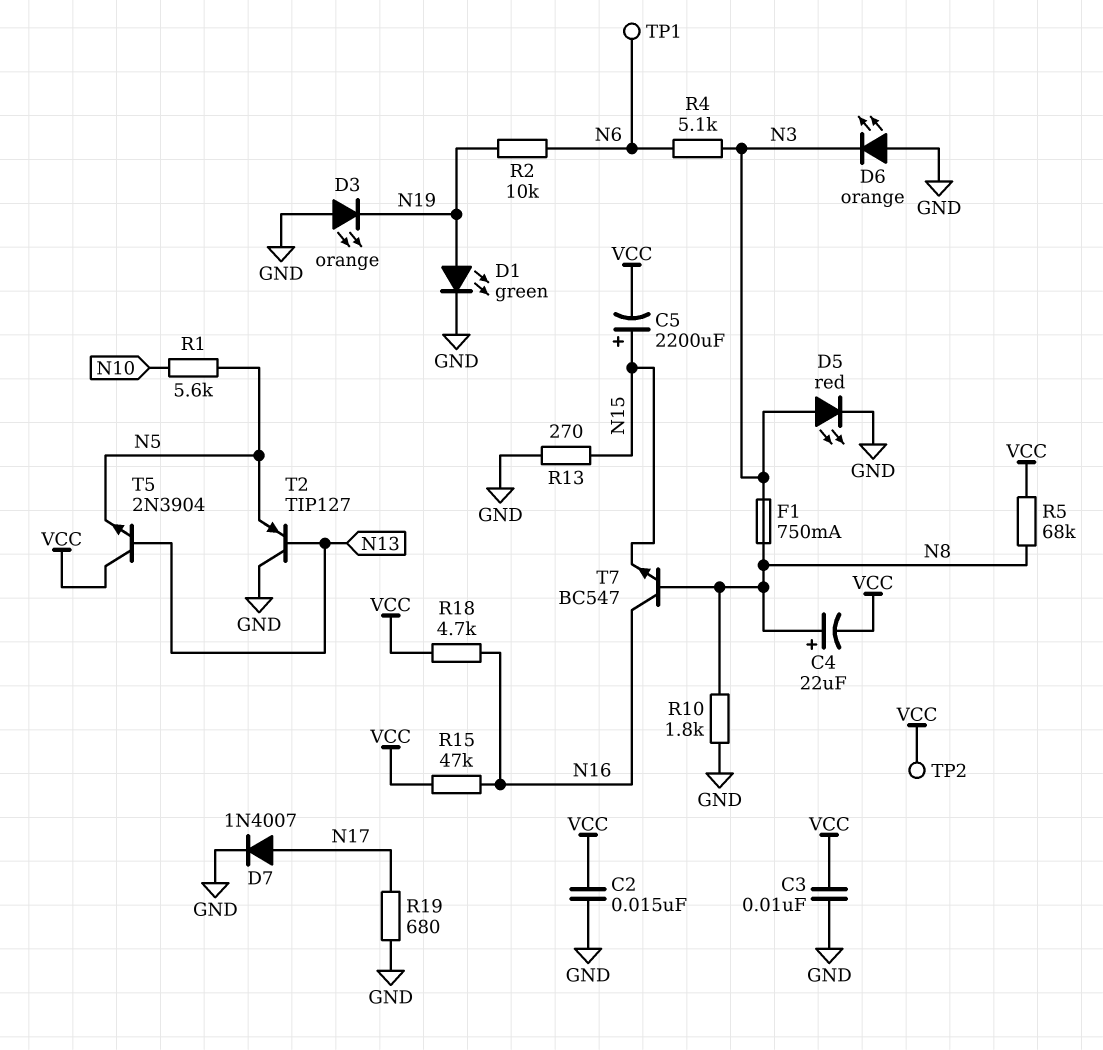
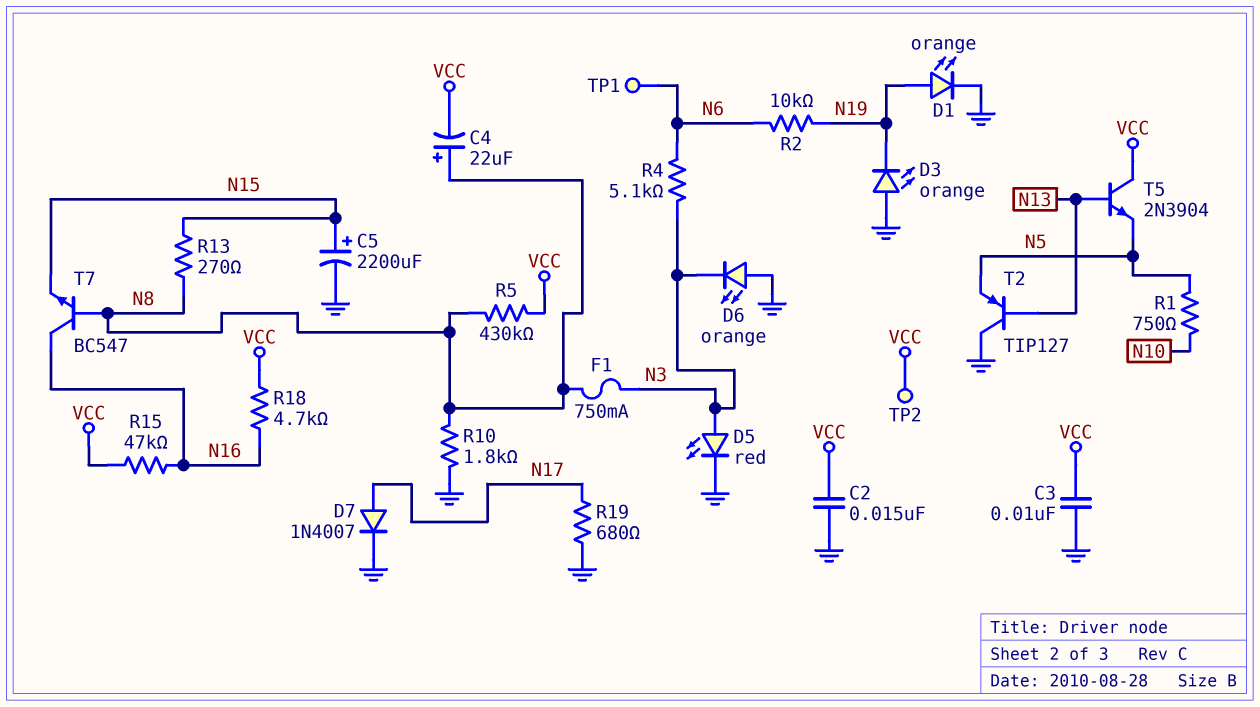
C5: 2200uF (plus N15, minus VCC) -> 2200uF (plus N15, minus GND)
D1: LED green (A N19, K GND) -> LED orange (A N19, K GND)
R1: 5.6k (N5, N10) -> 750 (N5, N10)
R5: 68k (N8, VCC) -> 430k (N8, VCC)
R13: 270 (GND, N15) -> 270 (N8, N15)

